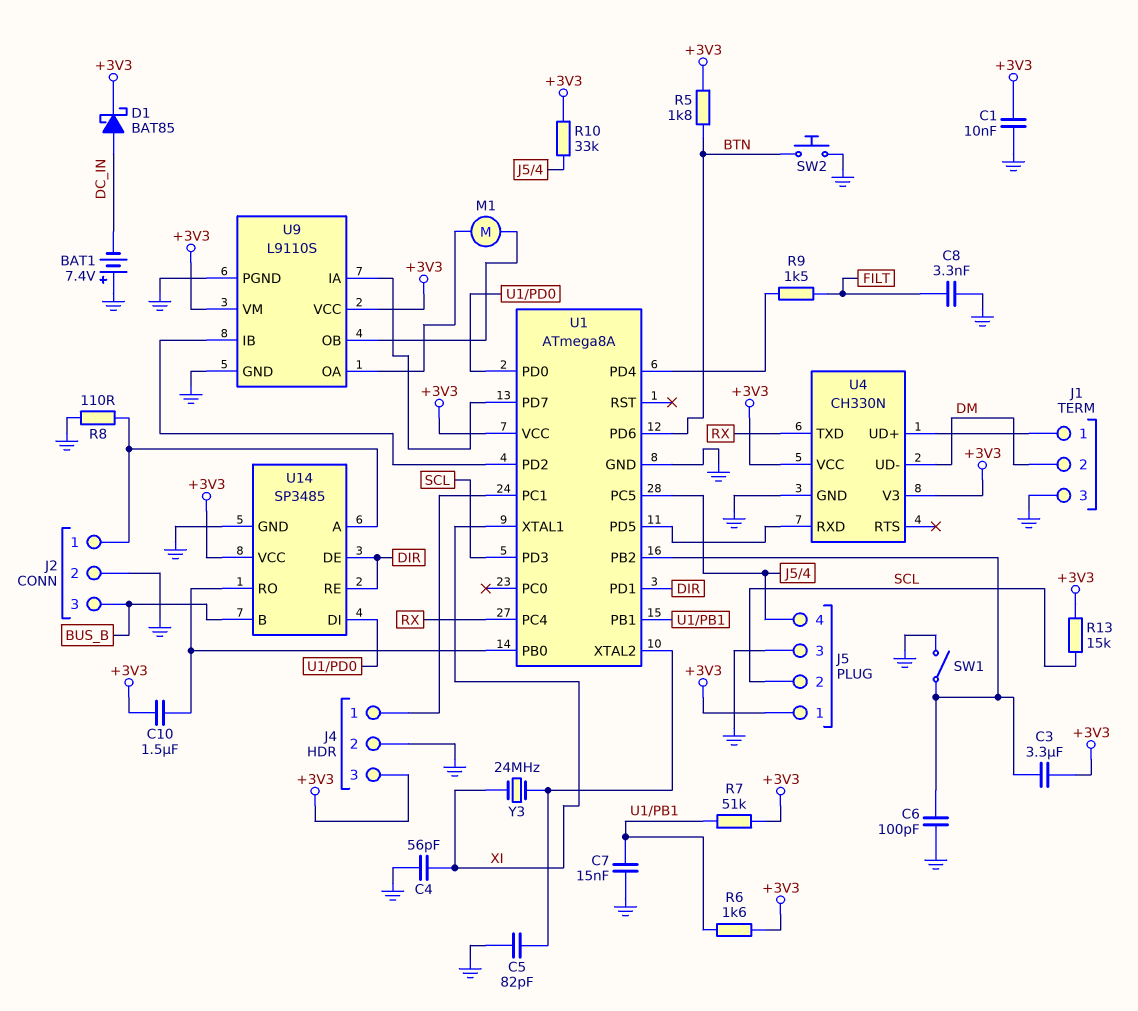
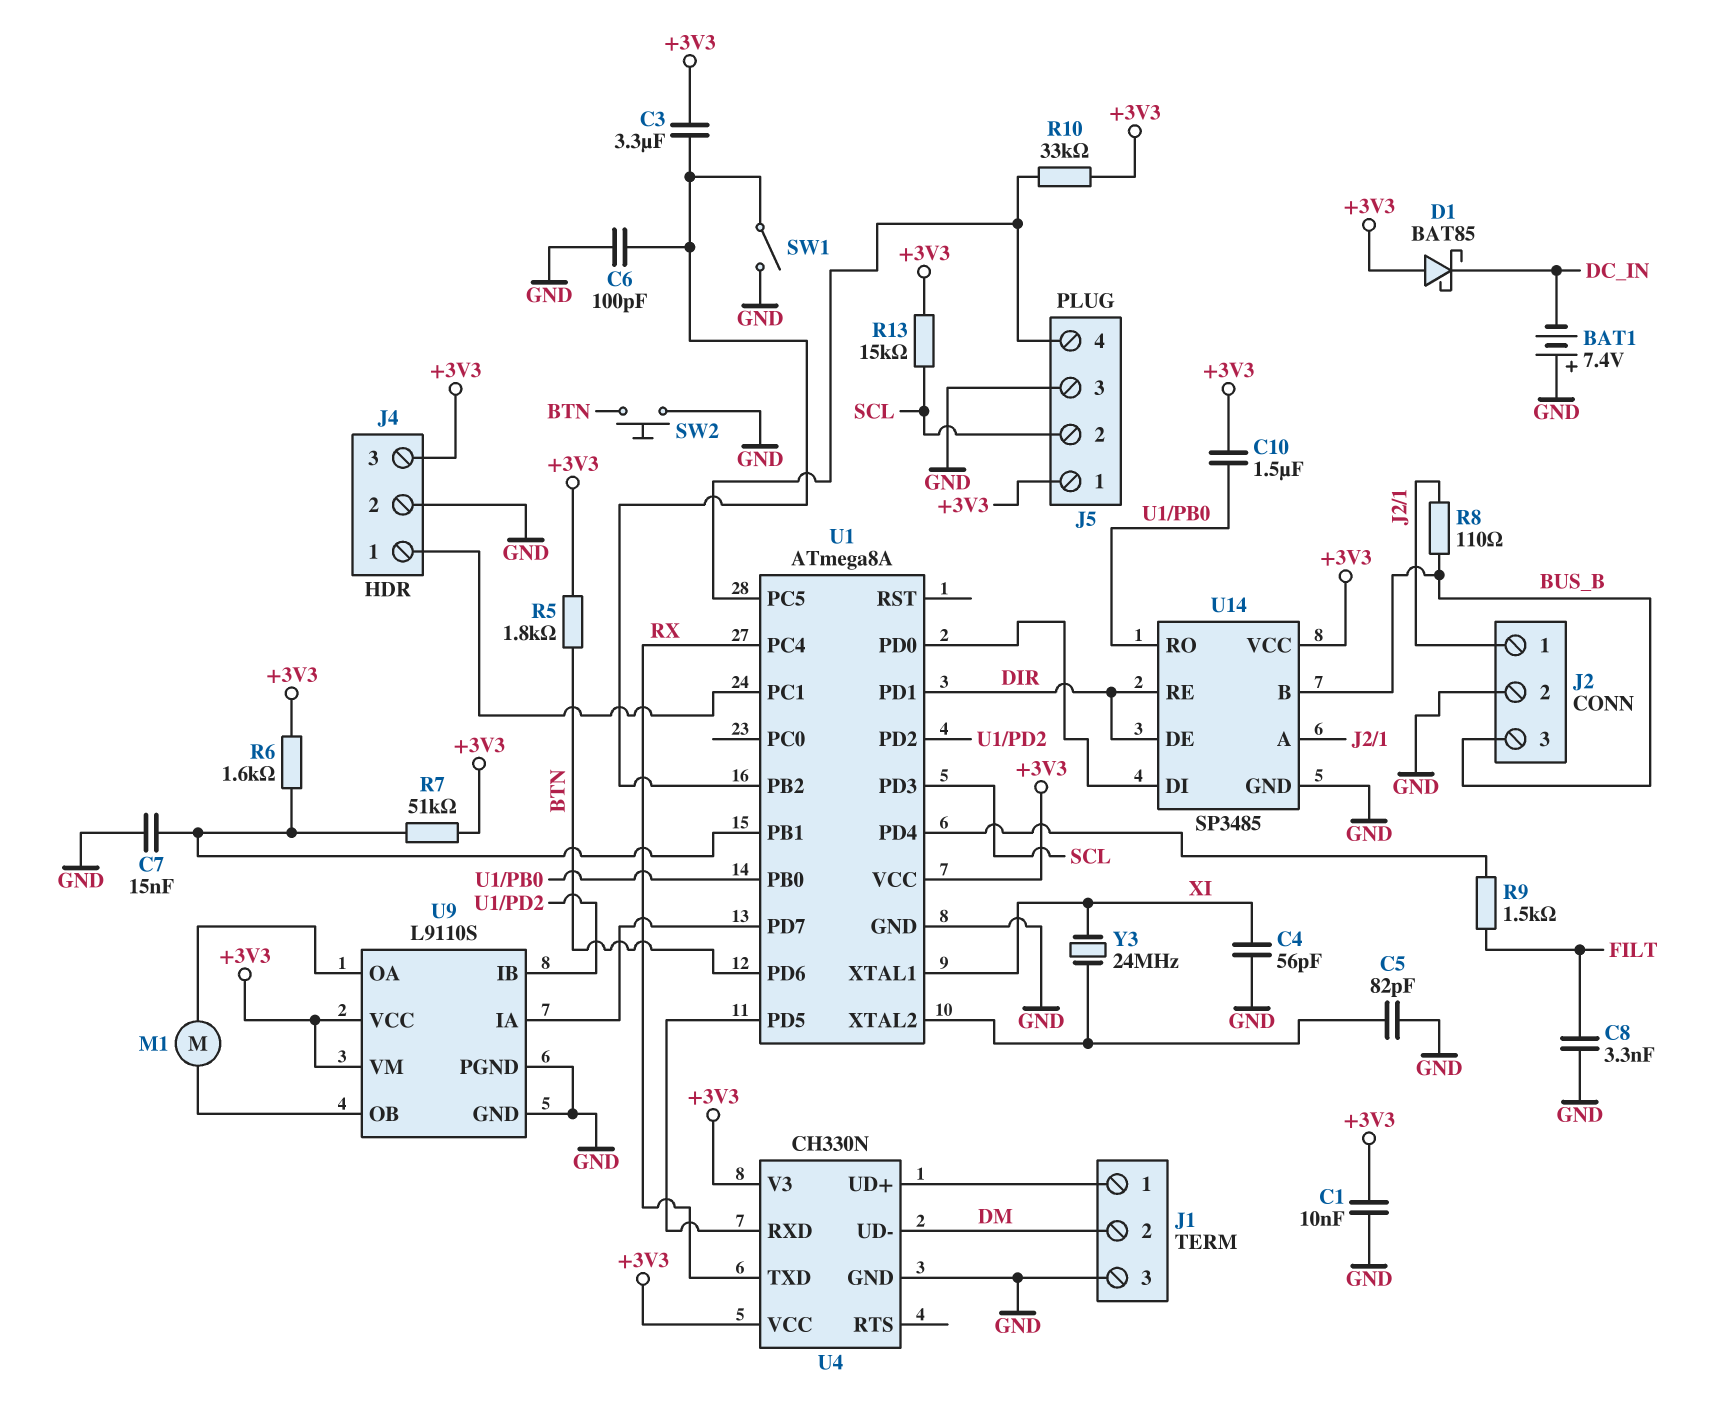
D1: schottky BAT85 (A DC_IN, K +3V3) -> schottky BAT85 (A +3V3, K DC_IN)
R8: 110 (GND, J2/1) -> 110 (BUS_B, J2/1)

